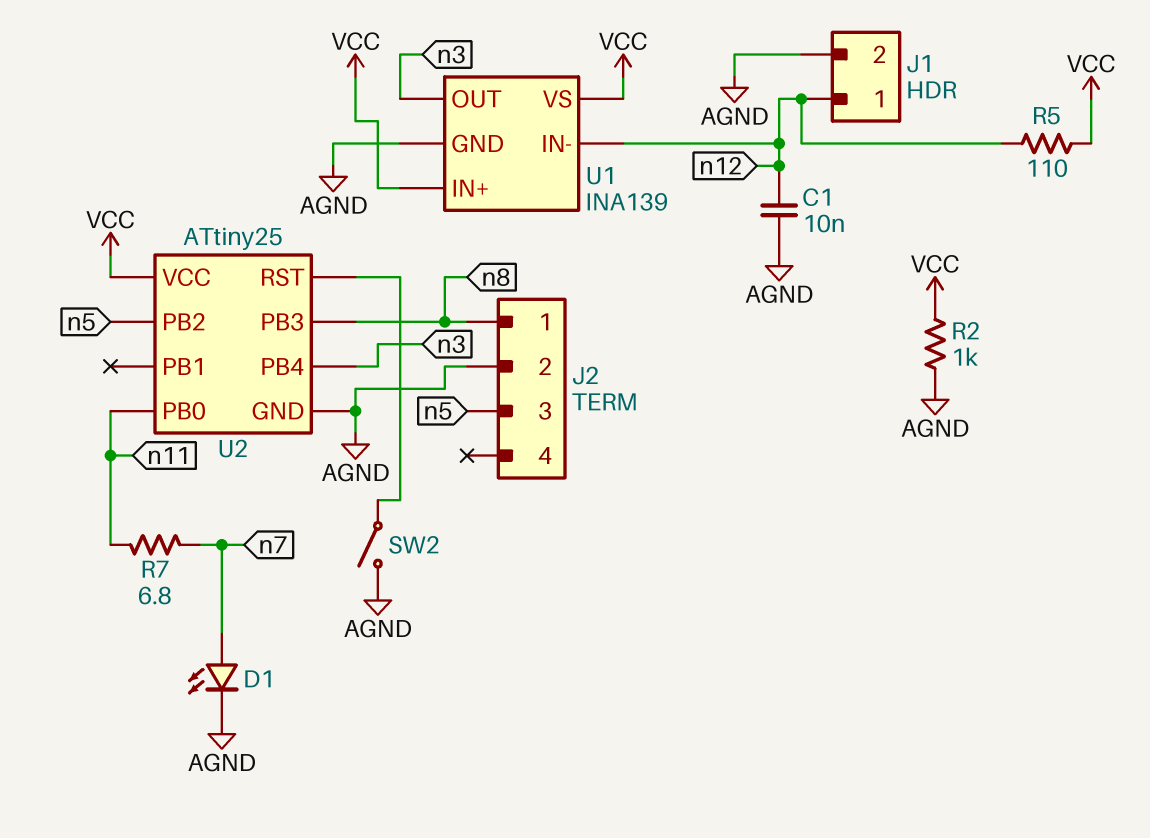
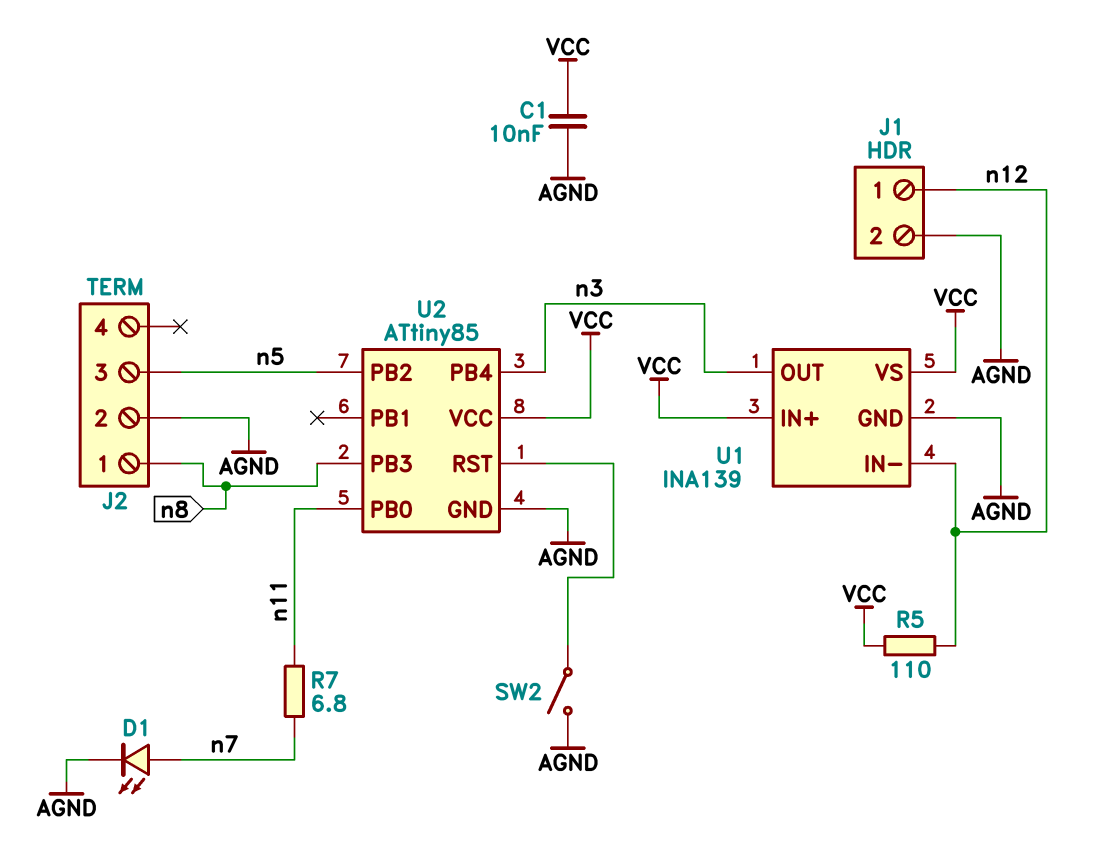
C1: 10nF (AGND, n12) -> 10nF (AGND, VCC)
R2: 1k (AGND, VCC) -> none
U2: ATtiny25 -> ATtiny85

